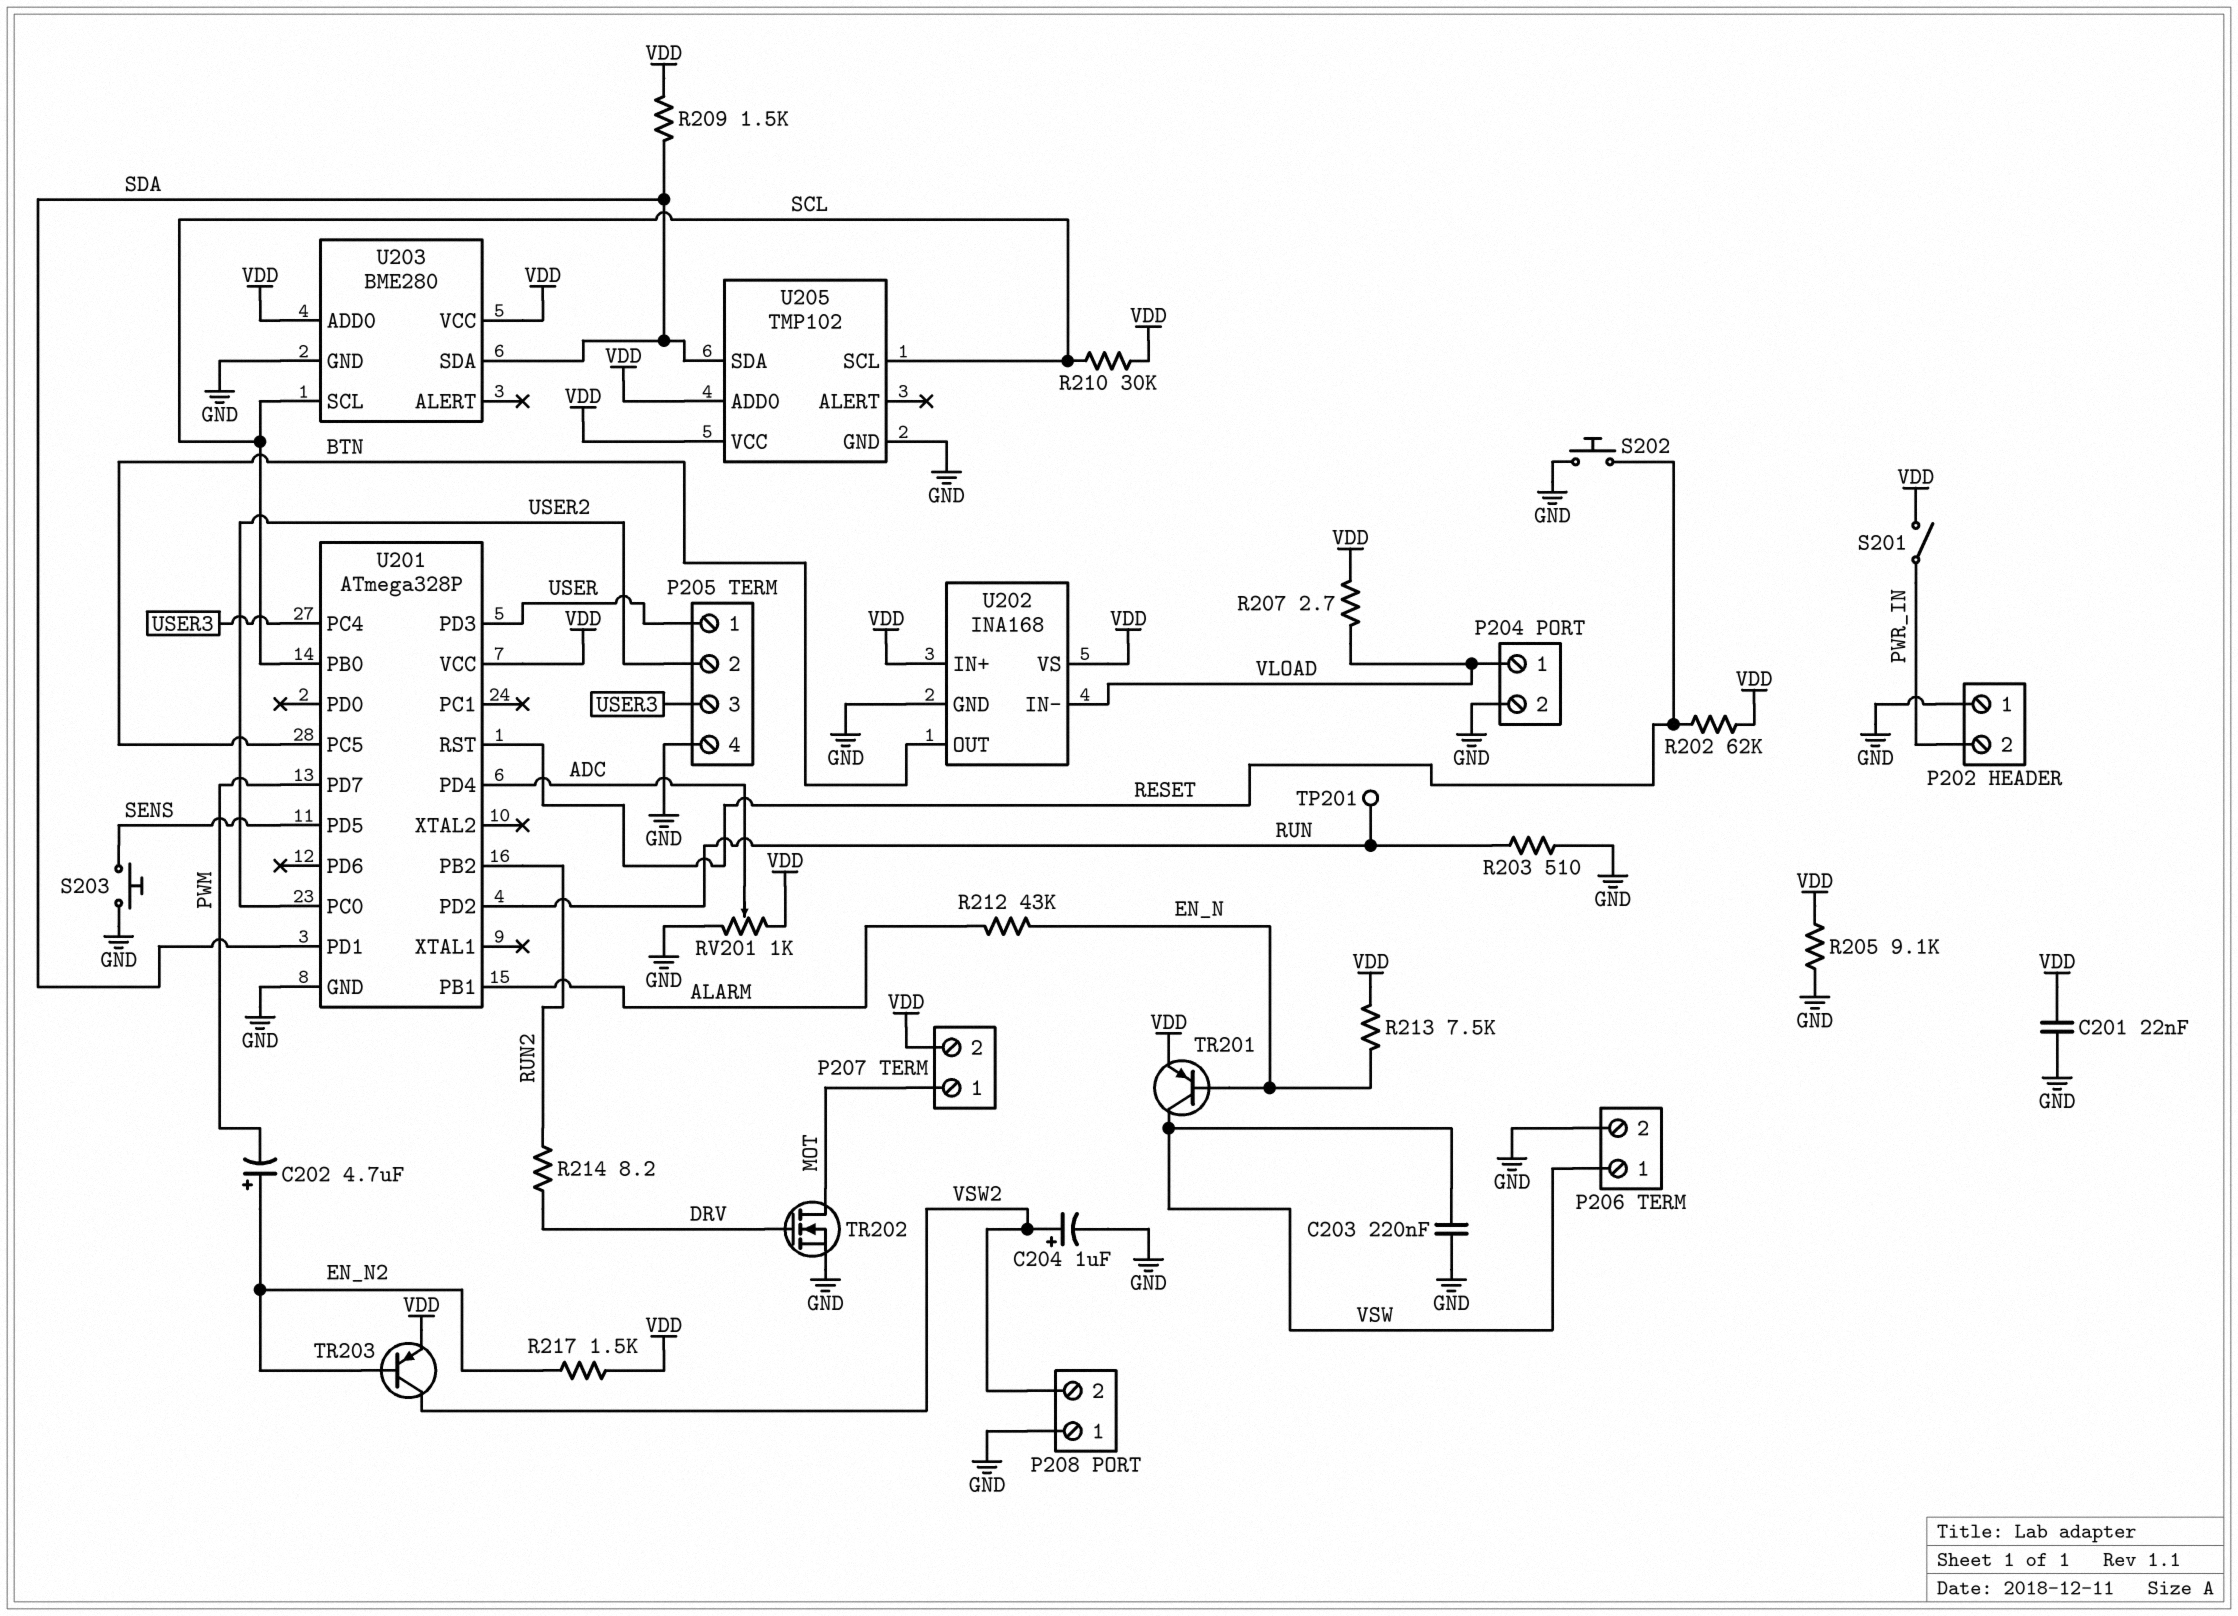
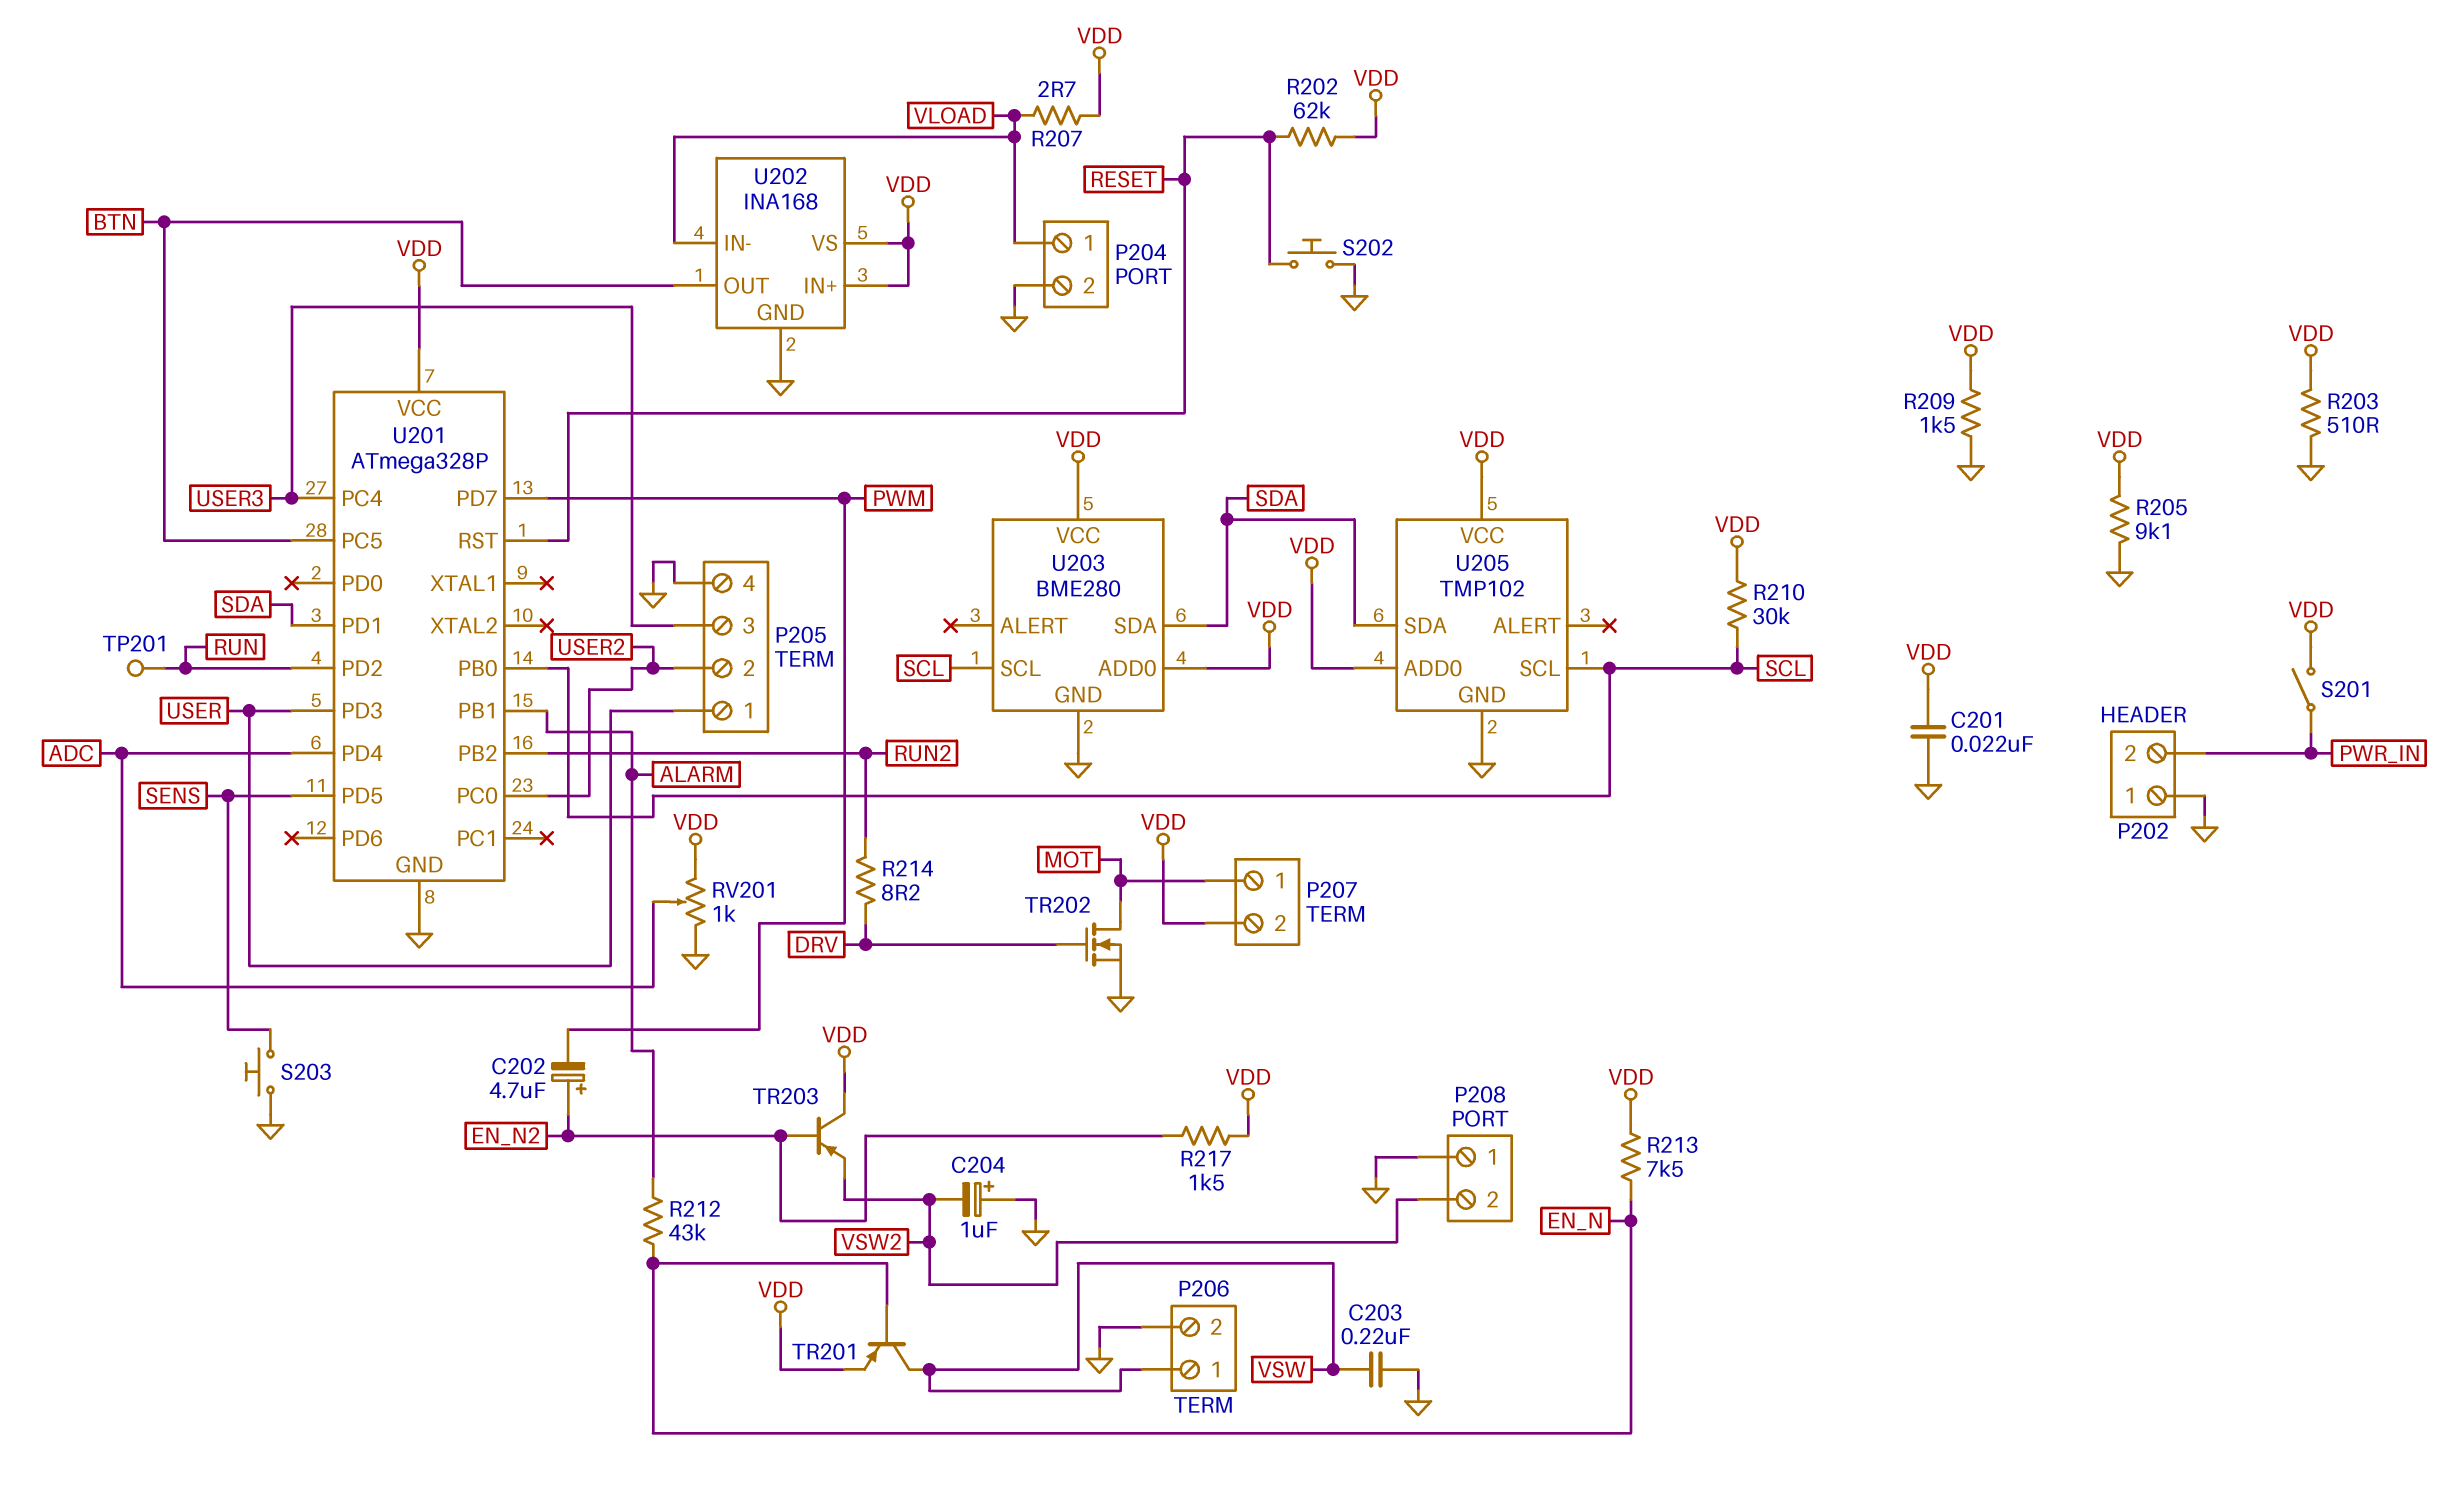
C204: 1uF (plus VSW2, minus GND) -> 1uF (plus GND, minus VSW2)
R203: 510 (GND, RUN) -> 510 (GND, VDD)
R209: 1.5k (SDA, VDD) -> 1.5k (GND, VDD)
TR203: PNP (B EN_N2, C VSW2, E VDD) -> PNP (B EN_N2, C VDD, E VSW2)

